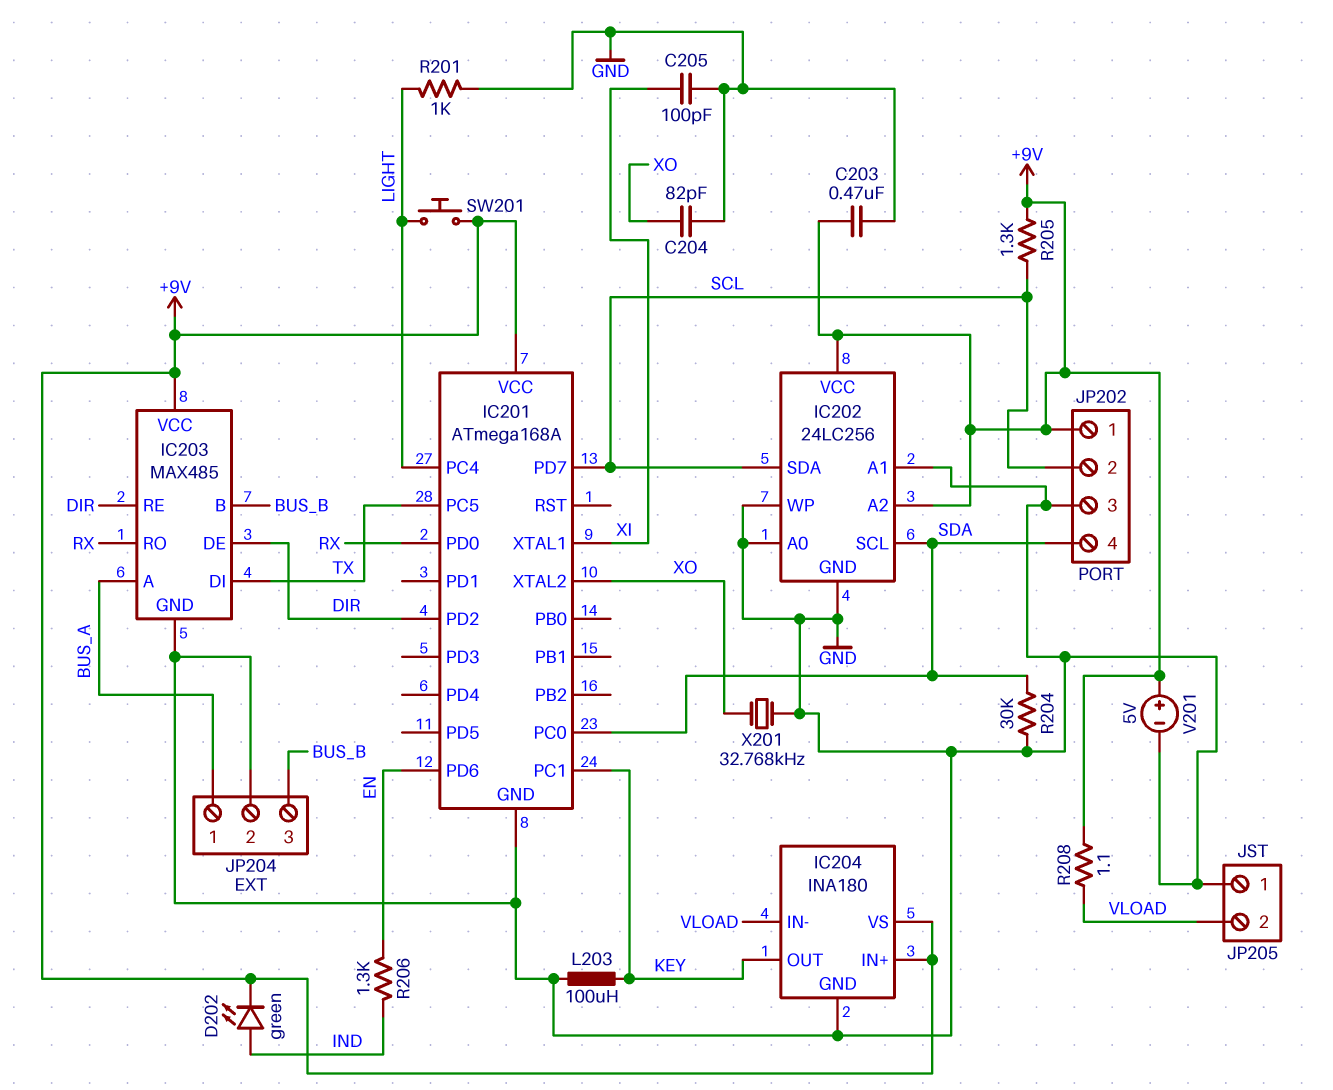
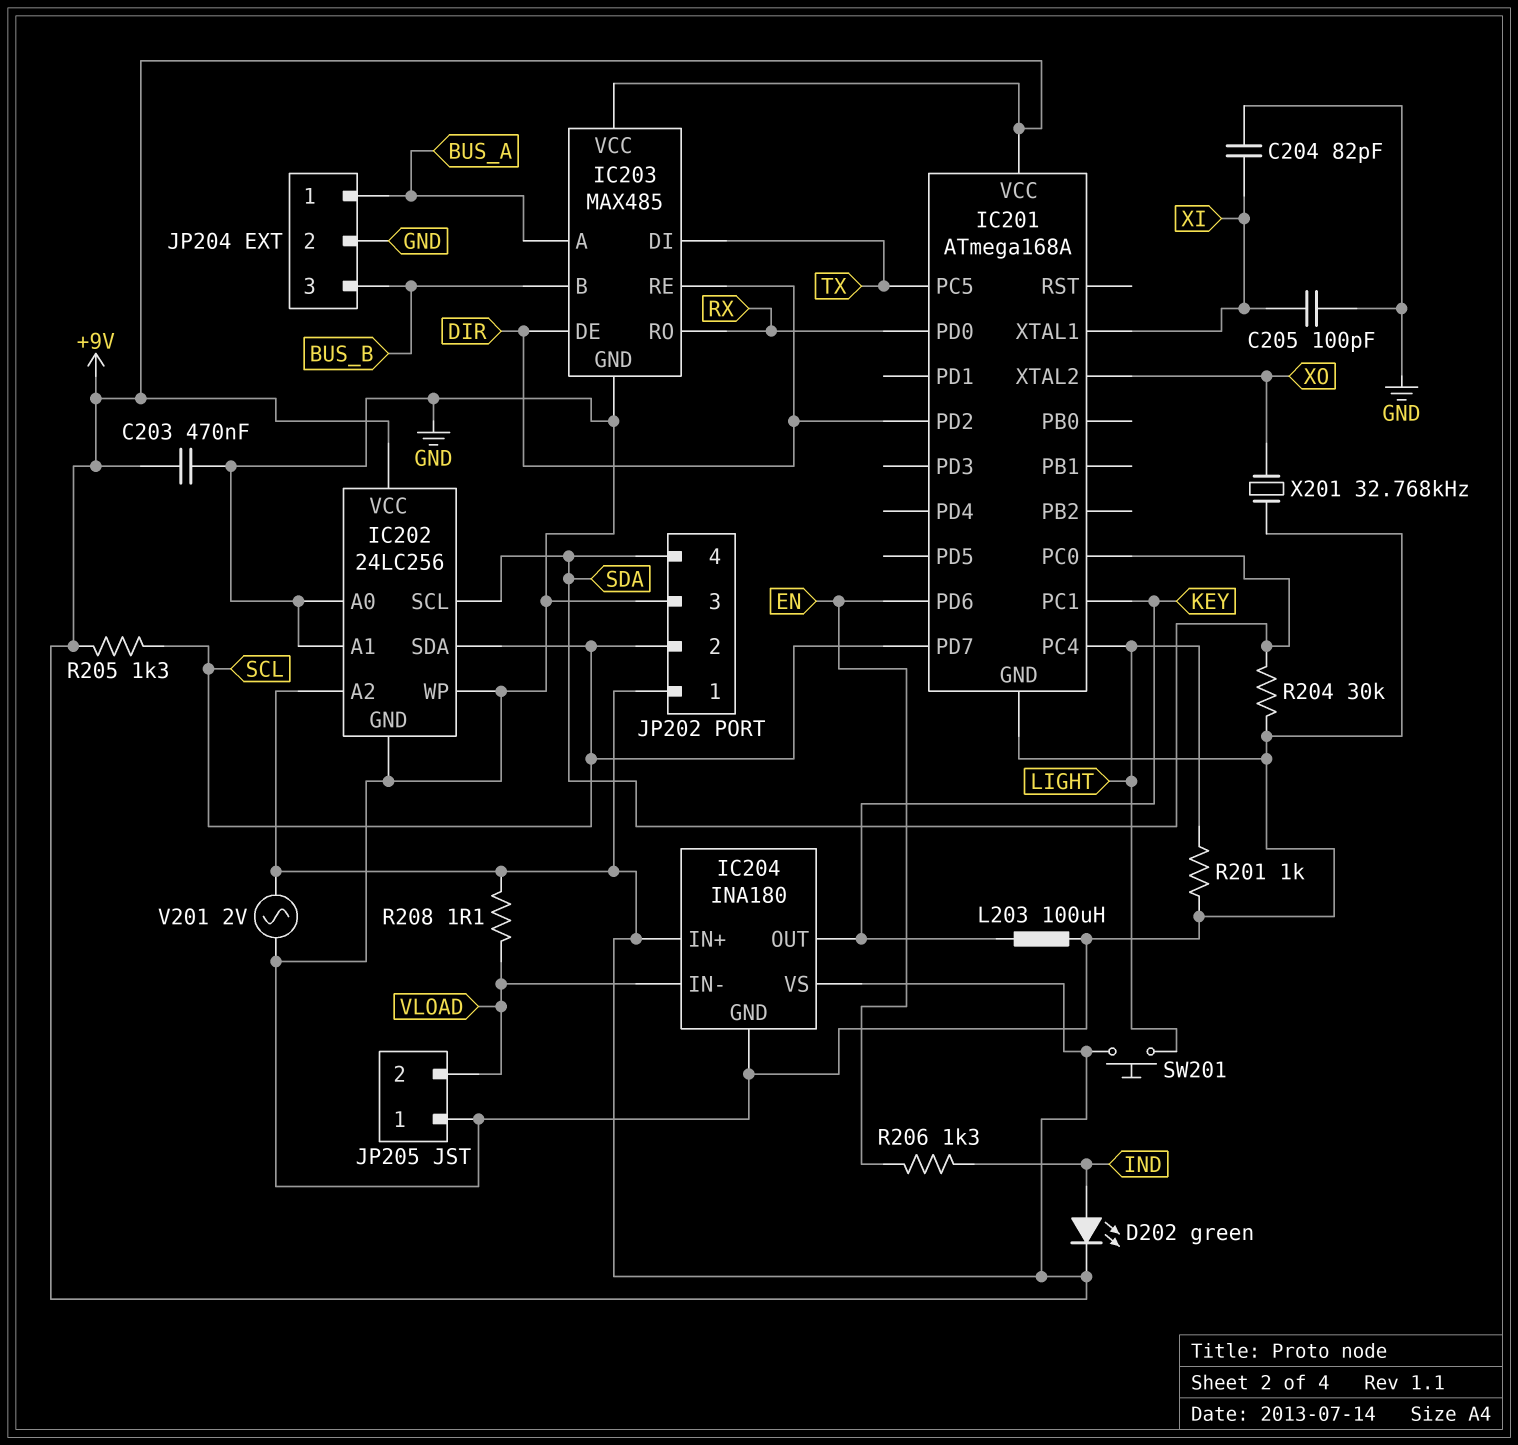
C204: 82pF (GND, XO) -> 82pF (GND, XI)
V201: 5V (plus +9V, minus GND) -> AC 2V (+9V, GND)

